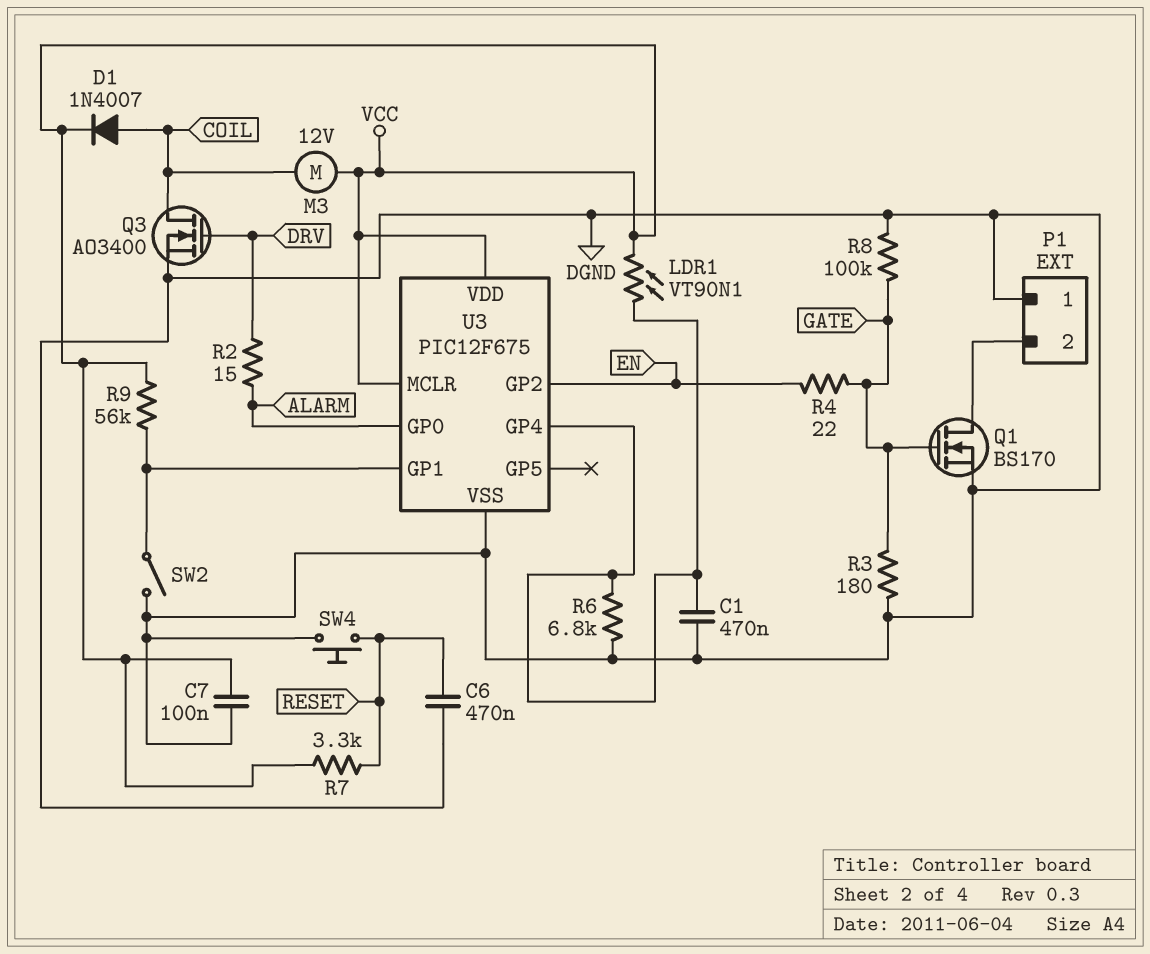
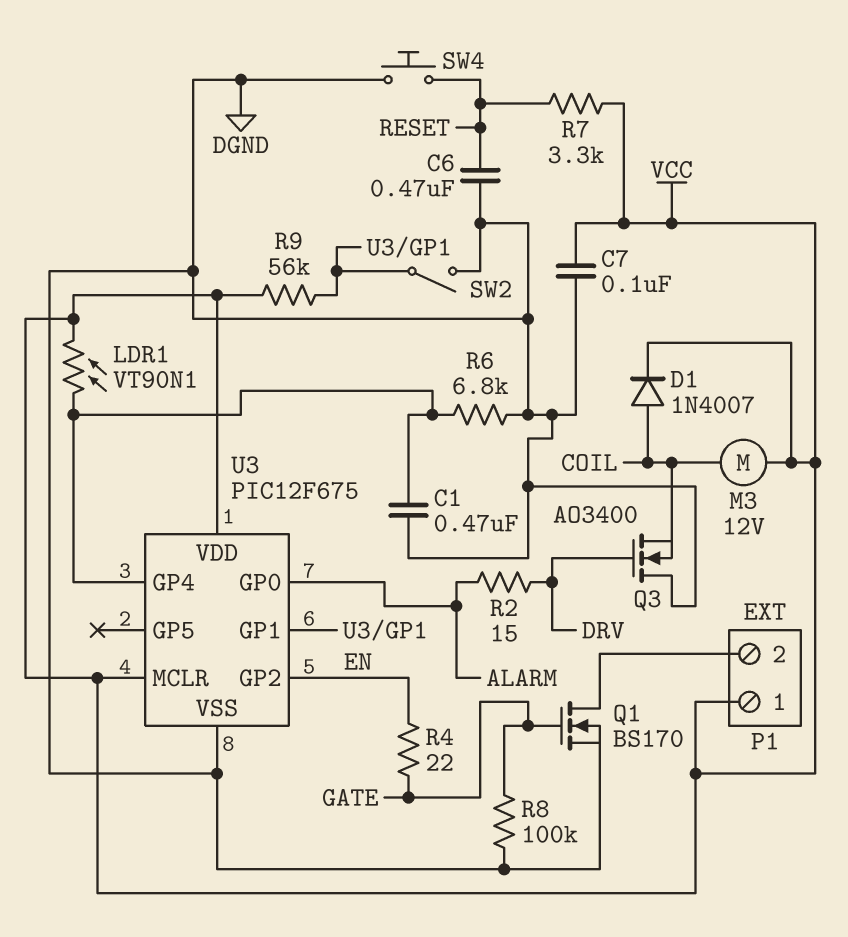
P1 pin 1: DGND -> VCC
Q3: NMOS AO3400 (G DRV, D COIL, S DGND) -> NMOS AO3400 (G DRV, D DGND, S COIL)
R3: 180 (DGND, GATE) -> none

